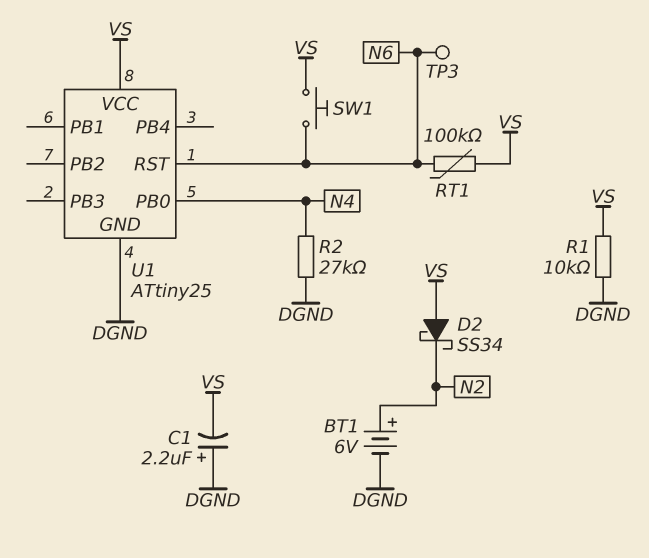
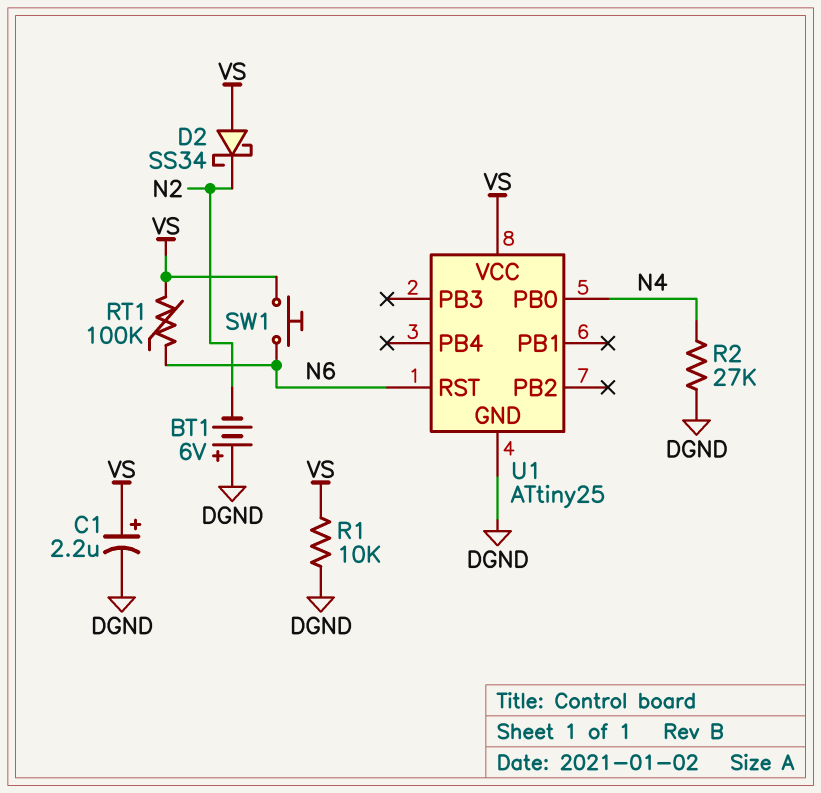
BT1: 6V (plus N2, minus DGND) -> 6V (plus DGND, minus N2)
C1: 2.2uF (plus DGND, minus VS) -> 2.2uF (plus VS, minus DGND)
TP3: test point (N6) -> none

